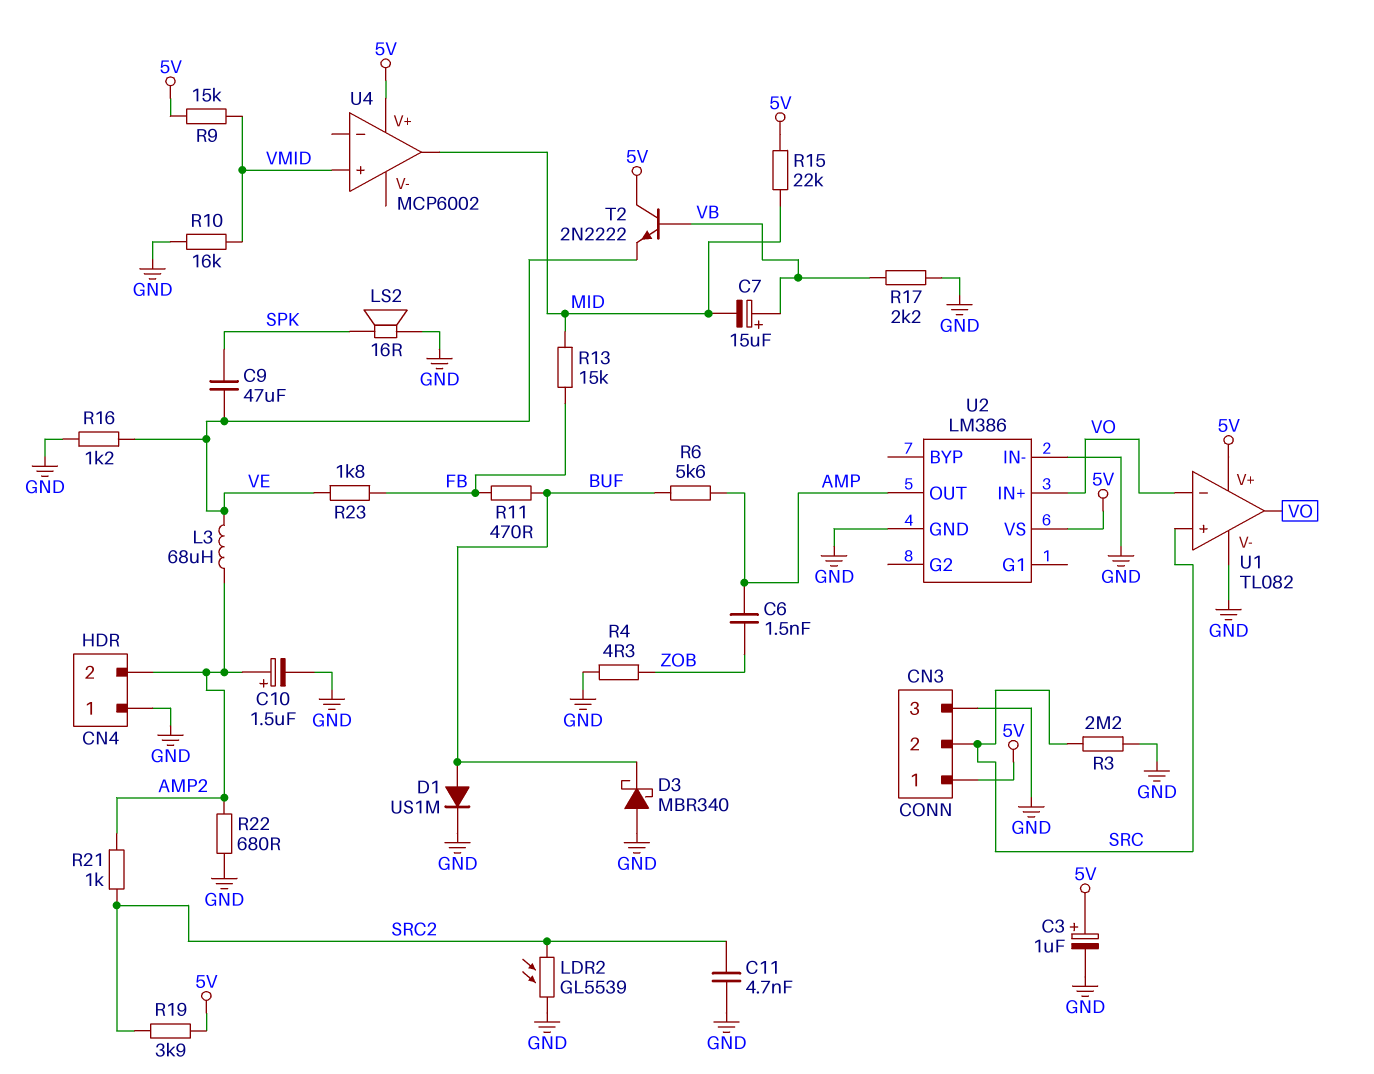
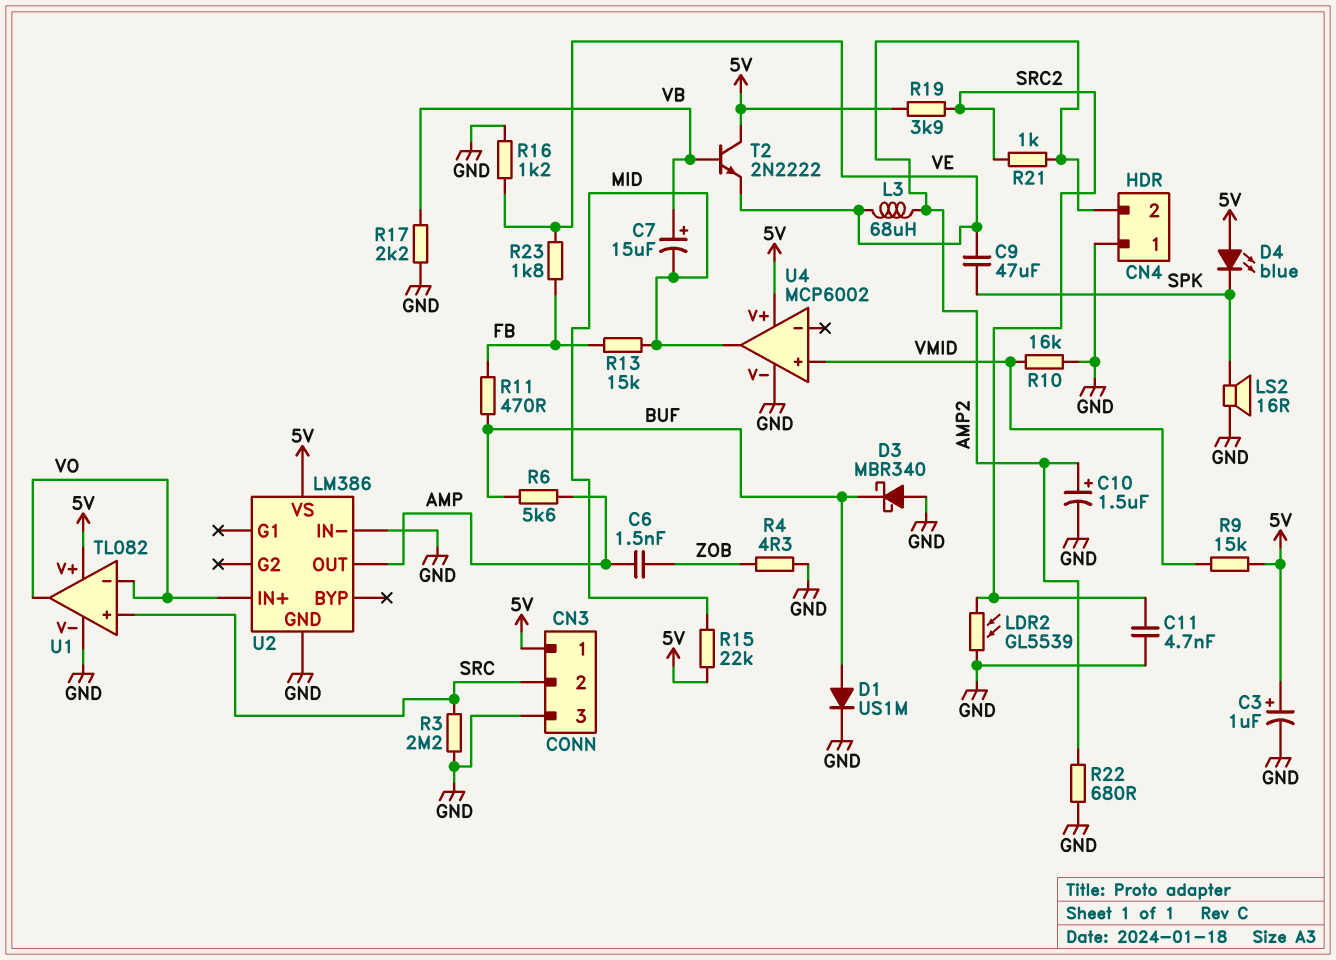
D4: none -> LED blue (A 5V, K SPK)
U4 pin V-: none -> GND

